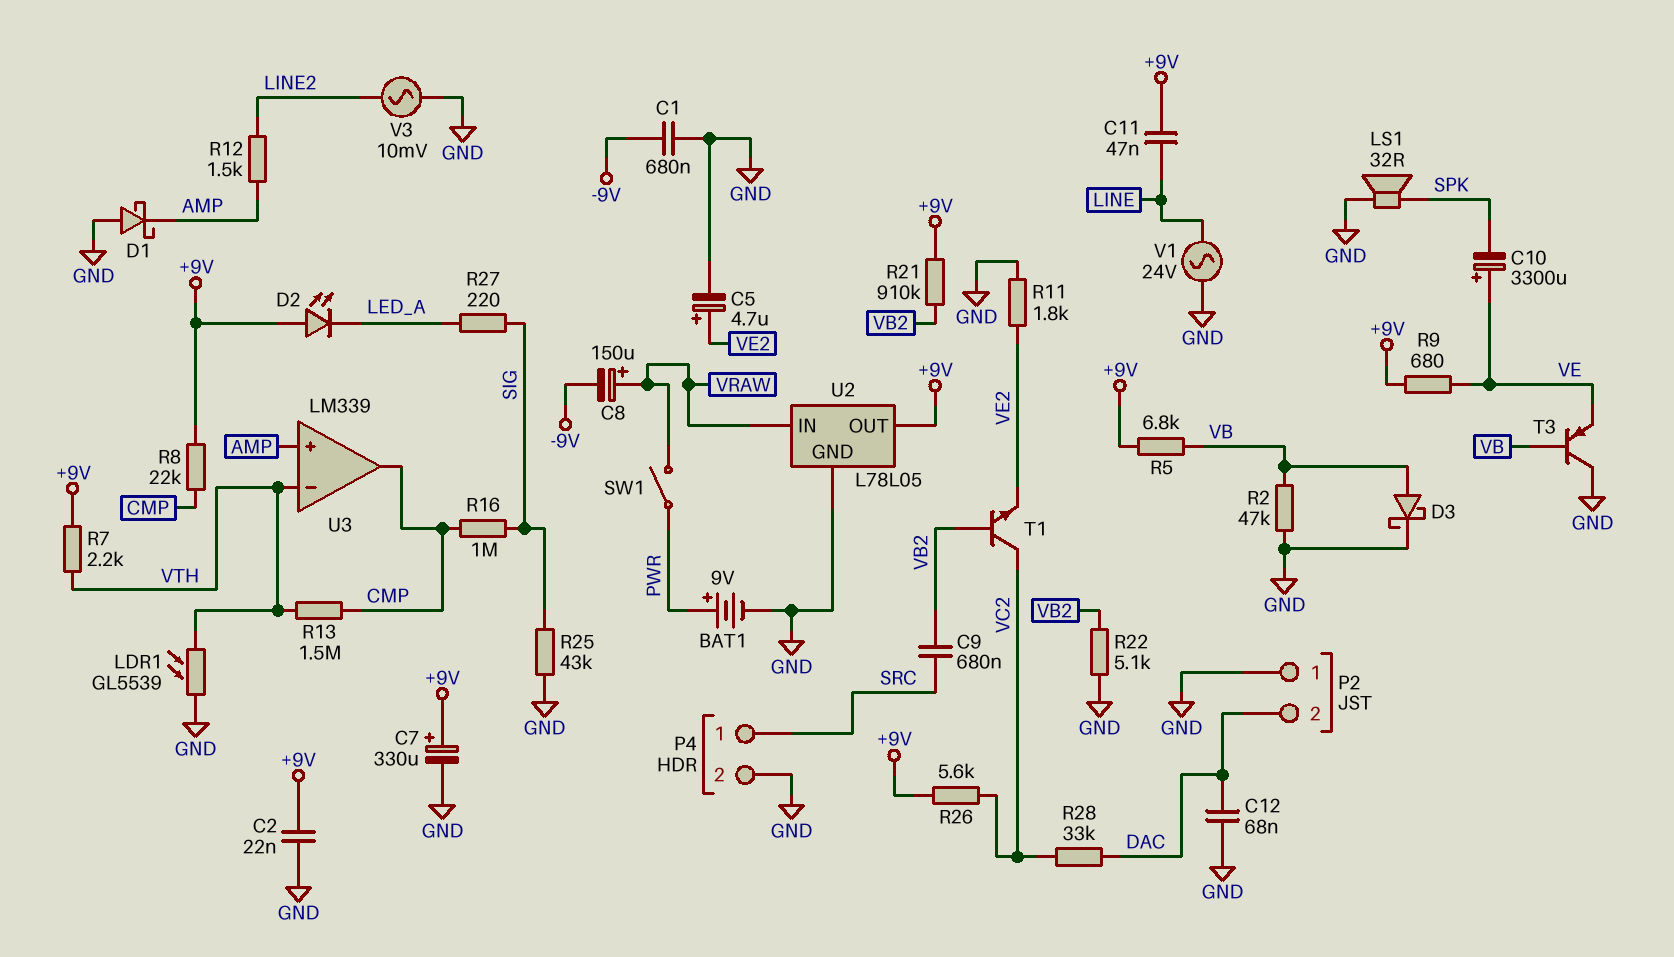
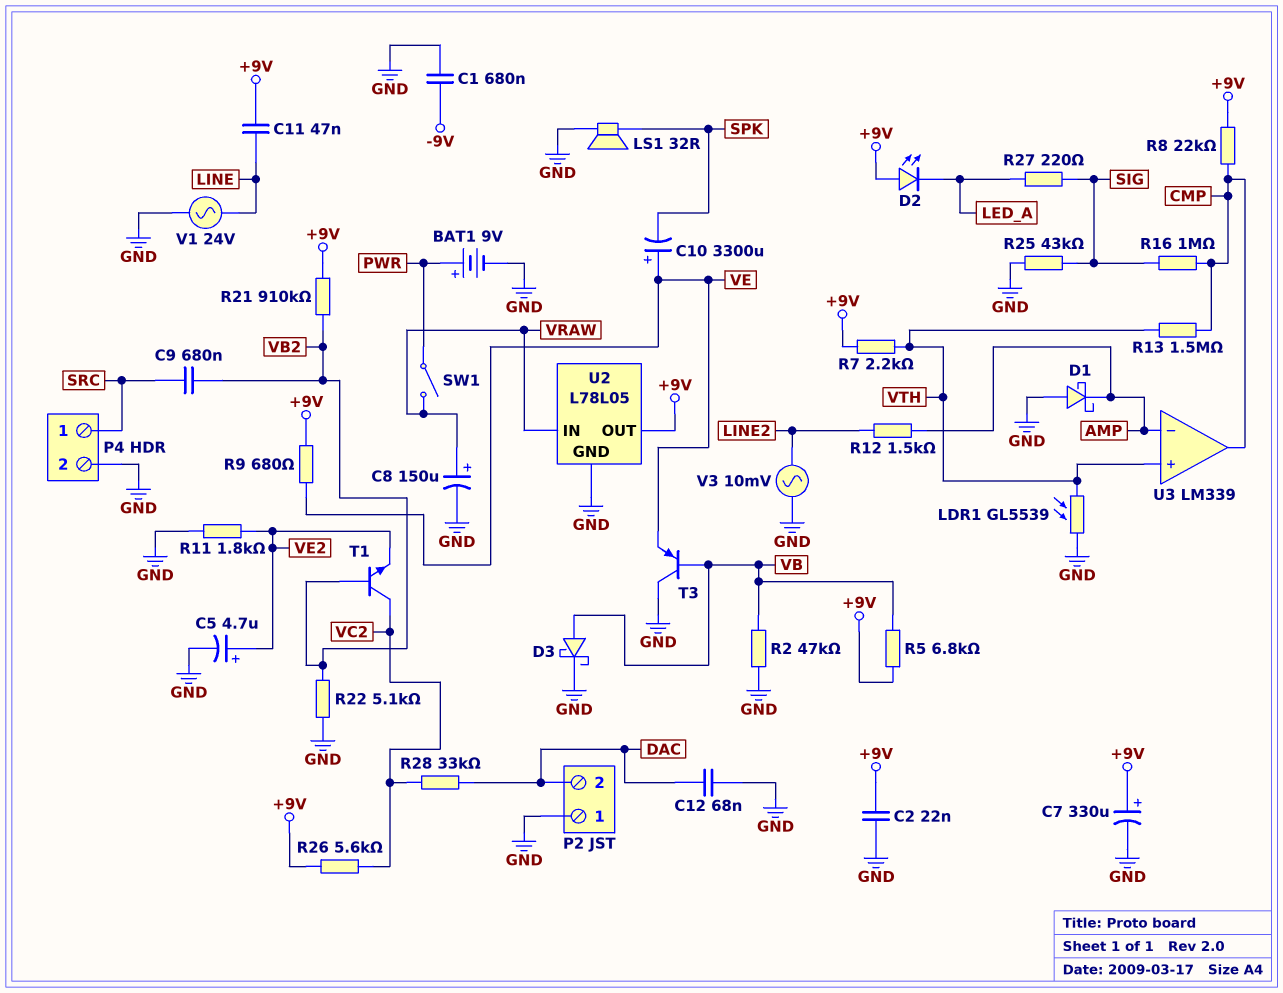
C8: 150uF (plus VRAW, minus -9V) -> 150uF (plus VRAW, minus GND)
U3 pin in+: AMP -> VTH
U3 pin in-: VTH -> AMP

